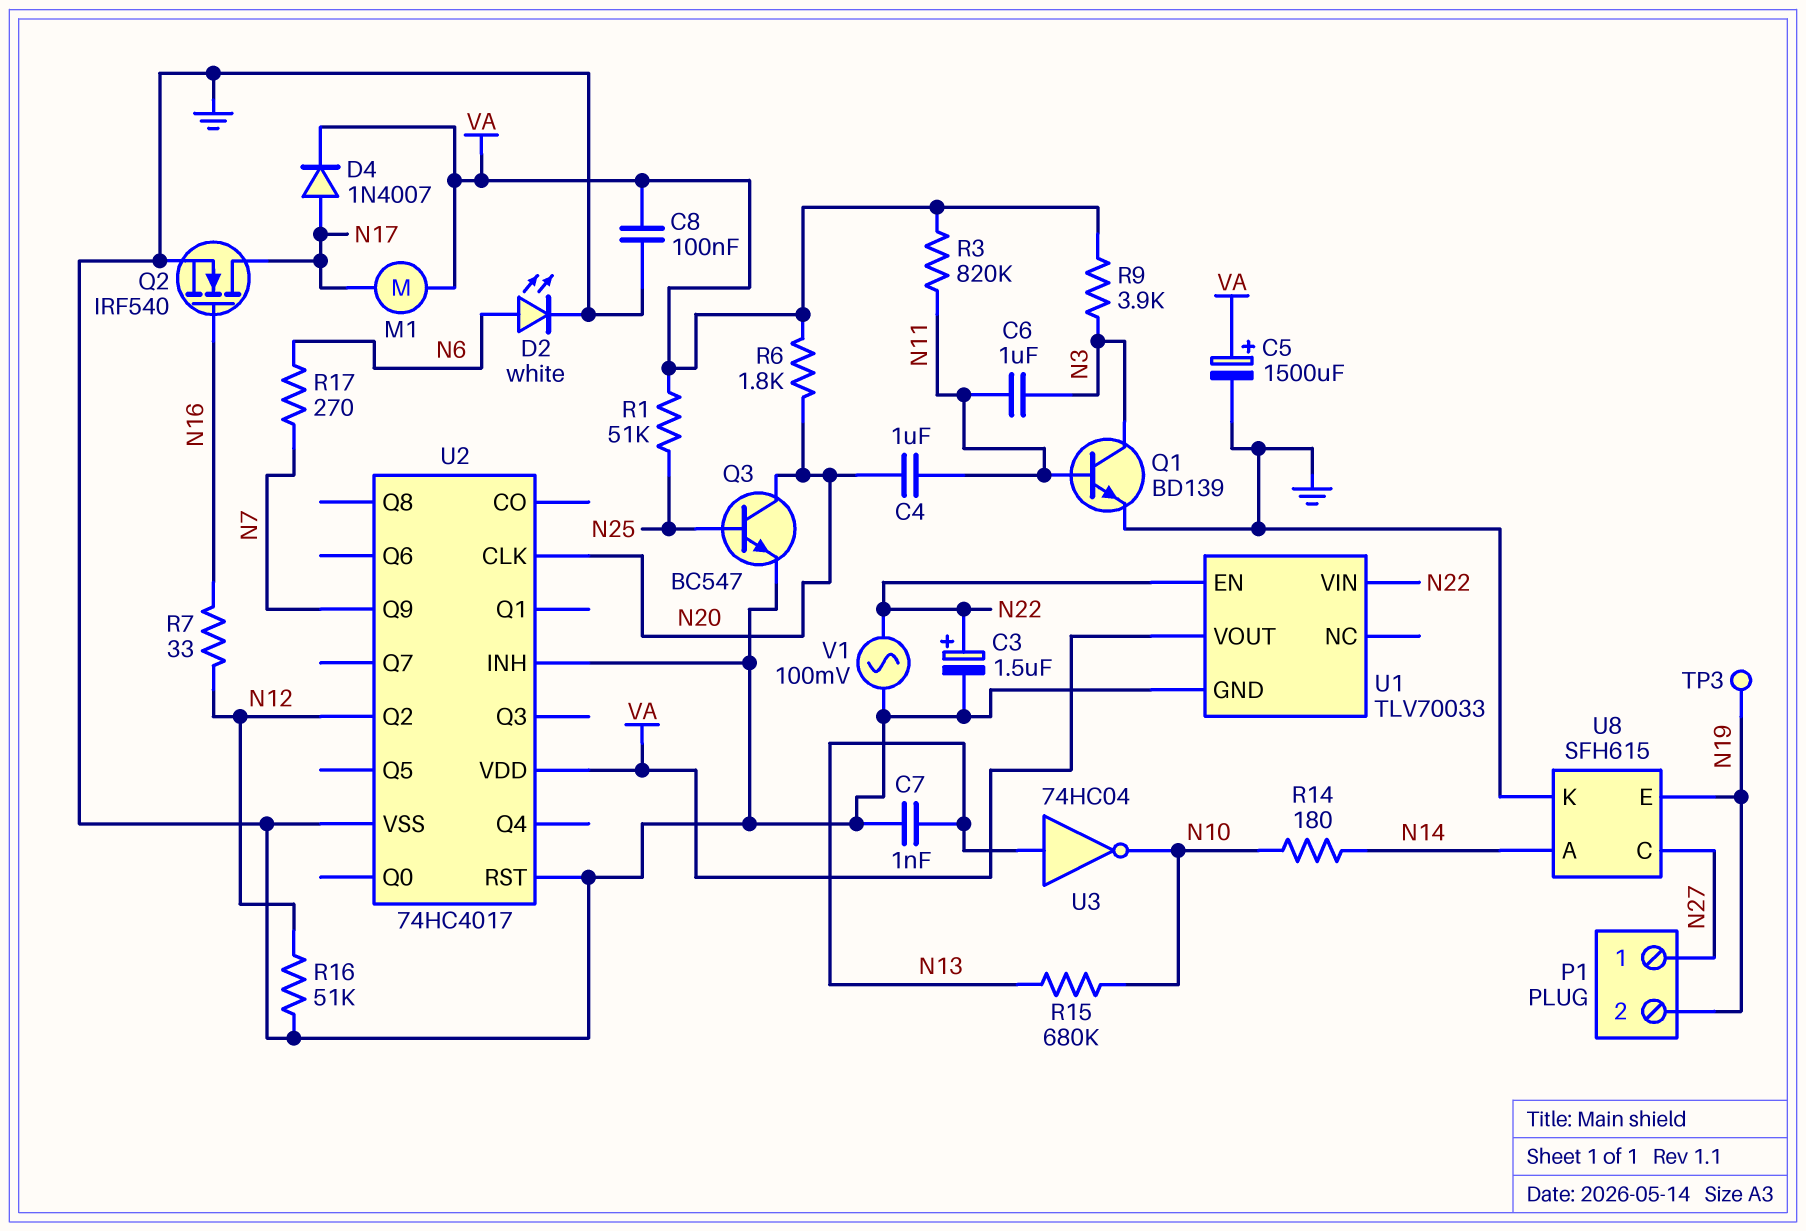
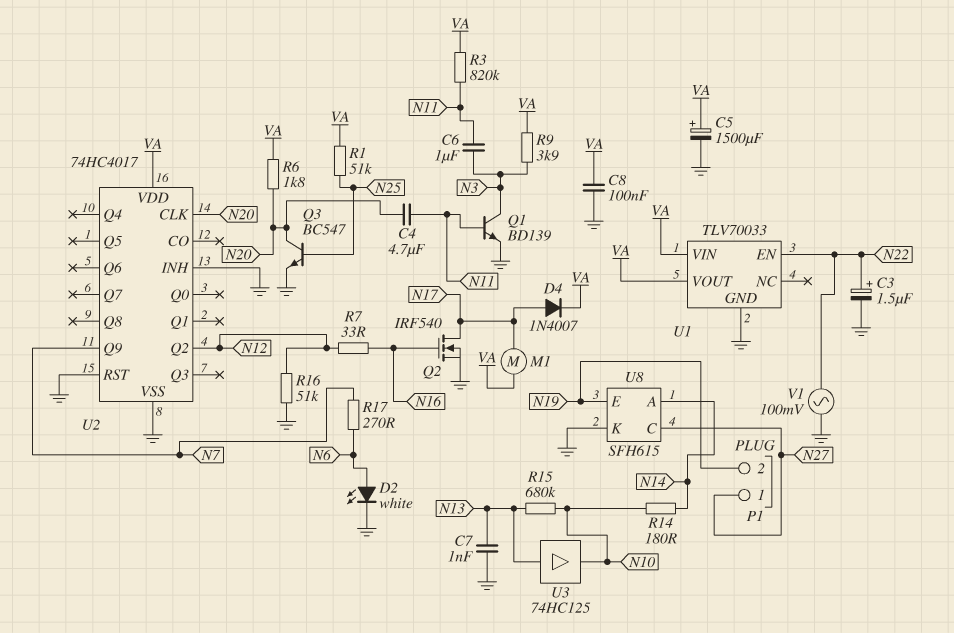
C4: 1uF (N11, N20) -> 4.7uF (N11, N20)
TP3: test point (N19) -> none
U1 pin VIN: N22 -> VA
U3: NOT 74HC04 (in N13, out N10) -> buffer 74HC125 (in N13, out N10)

